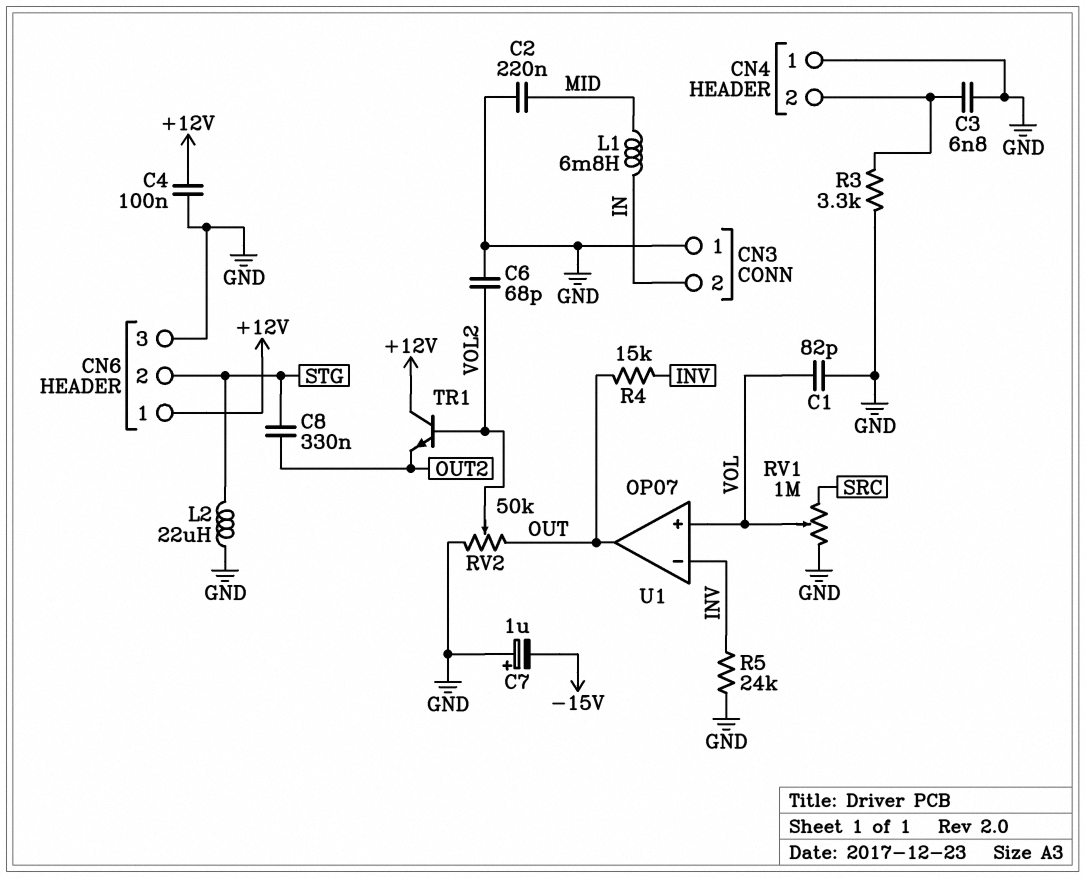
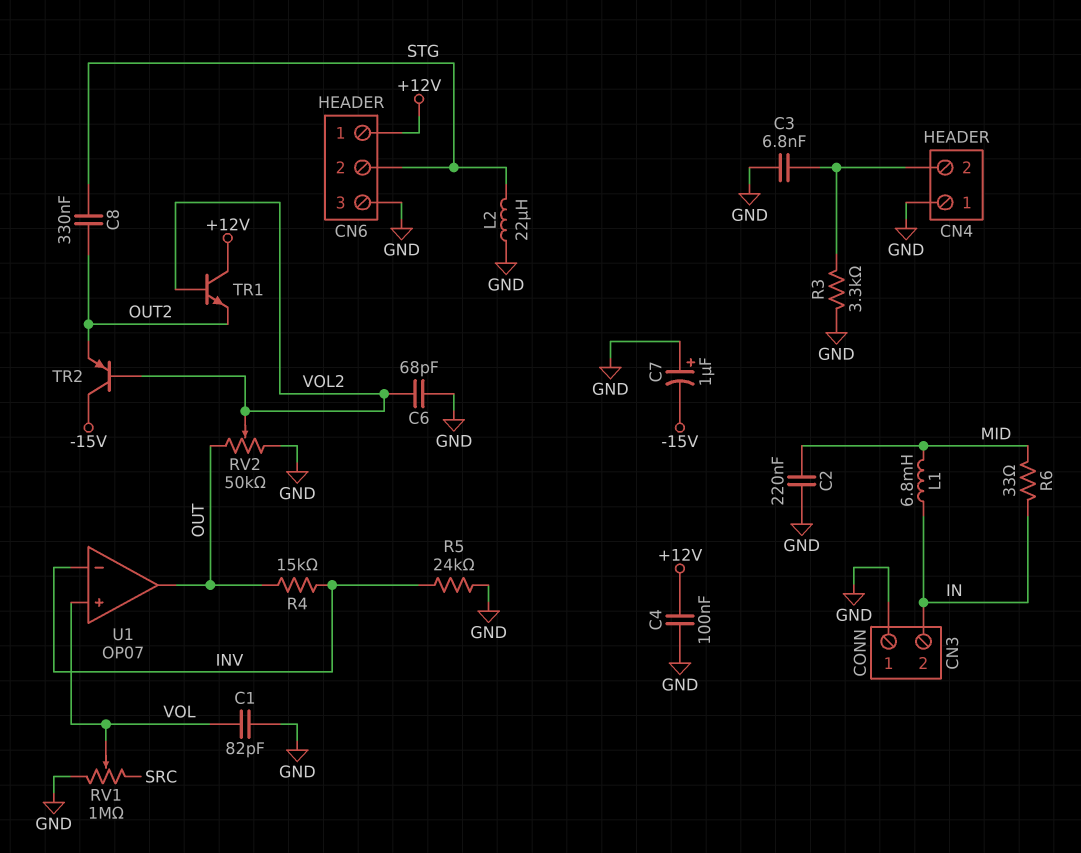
R6: none -> 33 (IN, MID)
TR2: none -> PNP (B VOL2, C -15V, E OUT2)

